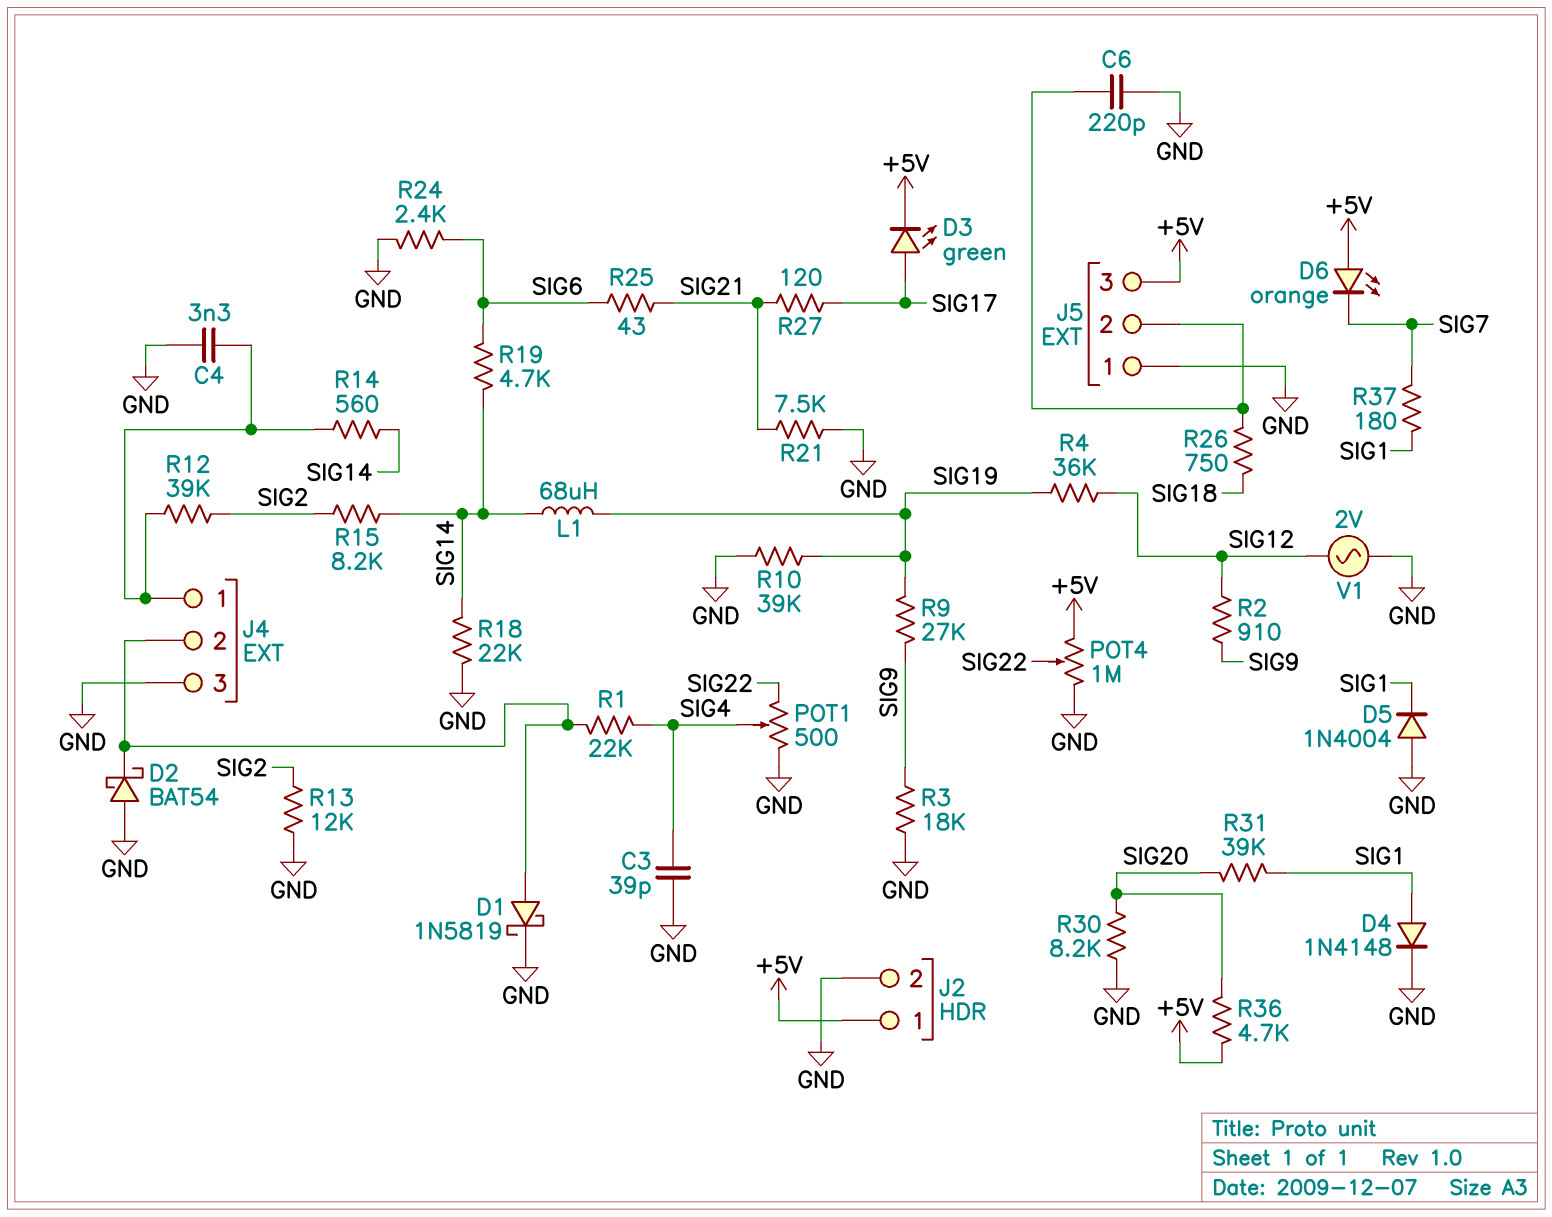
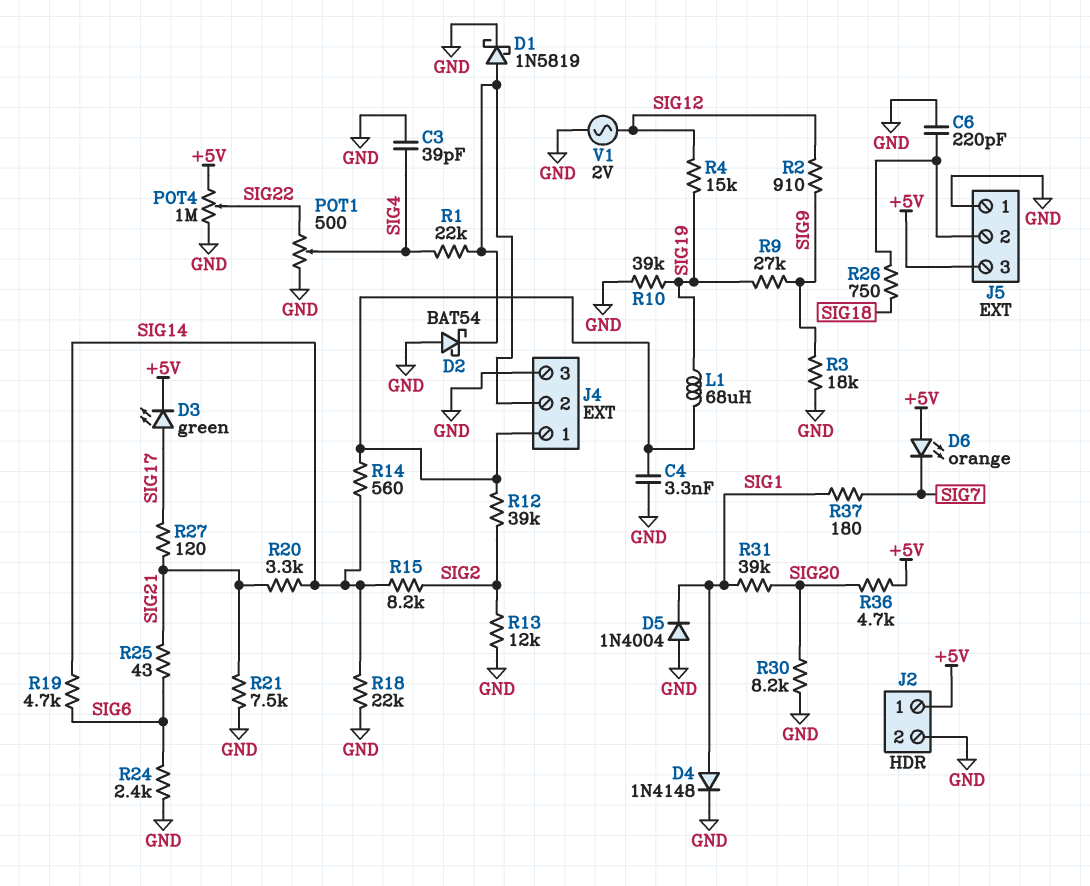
L1: 68uH (SIG14, SIG19) -> 68uH (J4/1, SIG19)
R4: 36k (SIG12, SIG19) -> 15k (SIG12, SIG19)
R20: none -> 3.3k (SIG14, SIG21)

